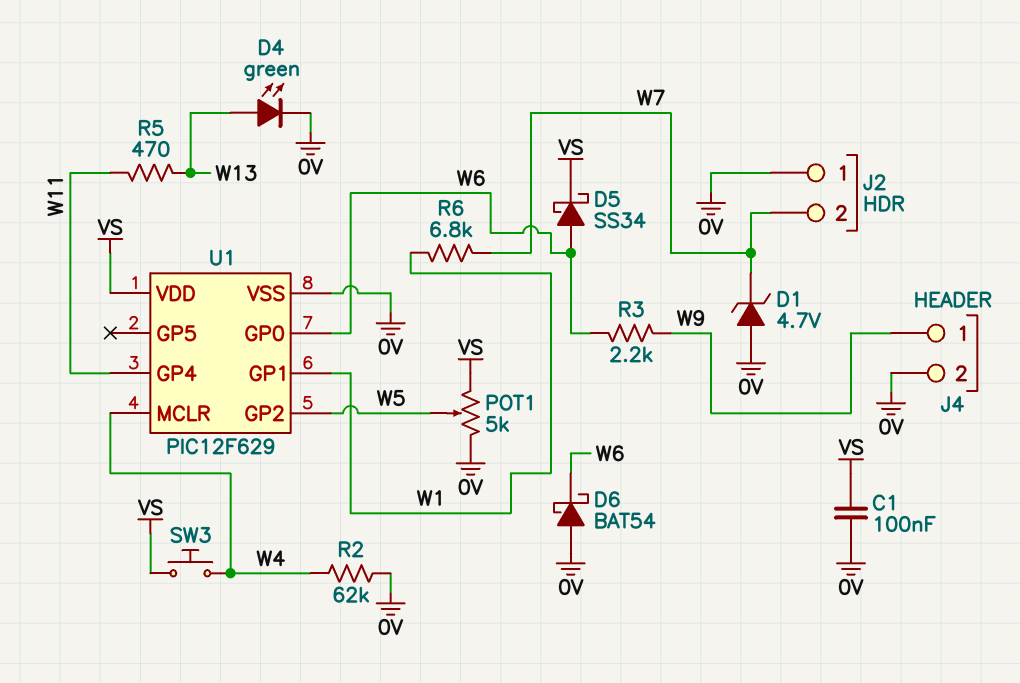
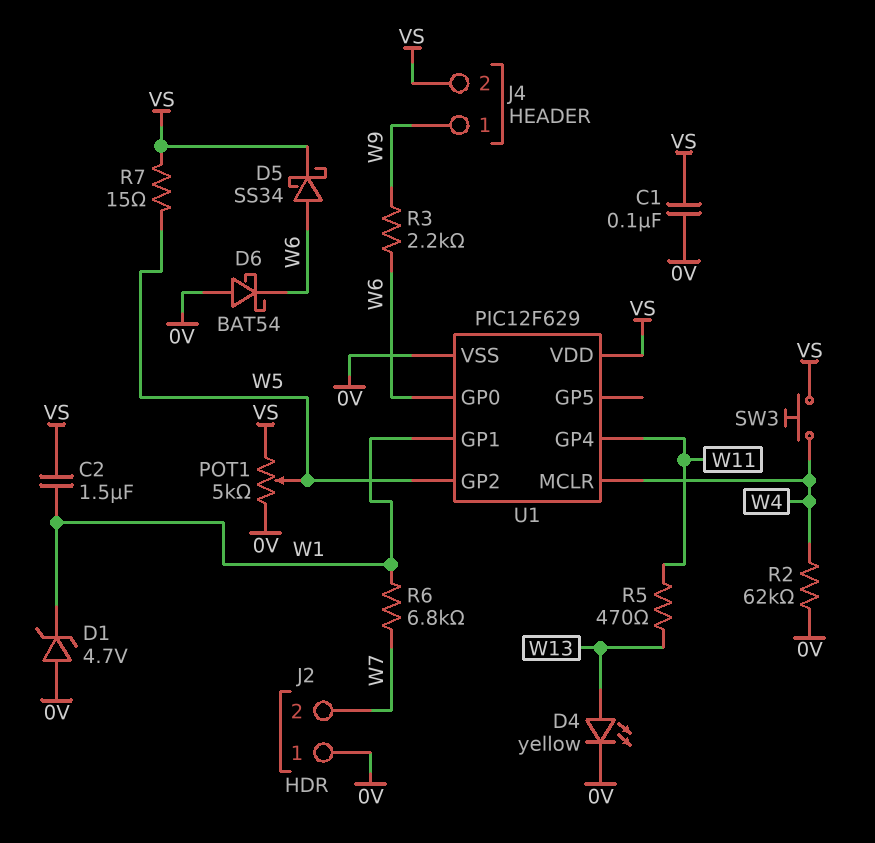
C2: none -> 1.5uF (VS, W1)
D1: zener 4.7V (A 0V, K W7) -> zener 4.7V (A 0V, K W1)
D4: LED green (A W13, K 0V) -> LED yellow (A W13, K 0V)
J4 pin 2: 0V -> VS
R7: none -> 15 (VS, W5)

